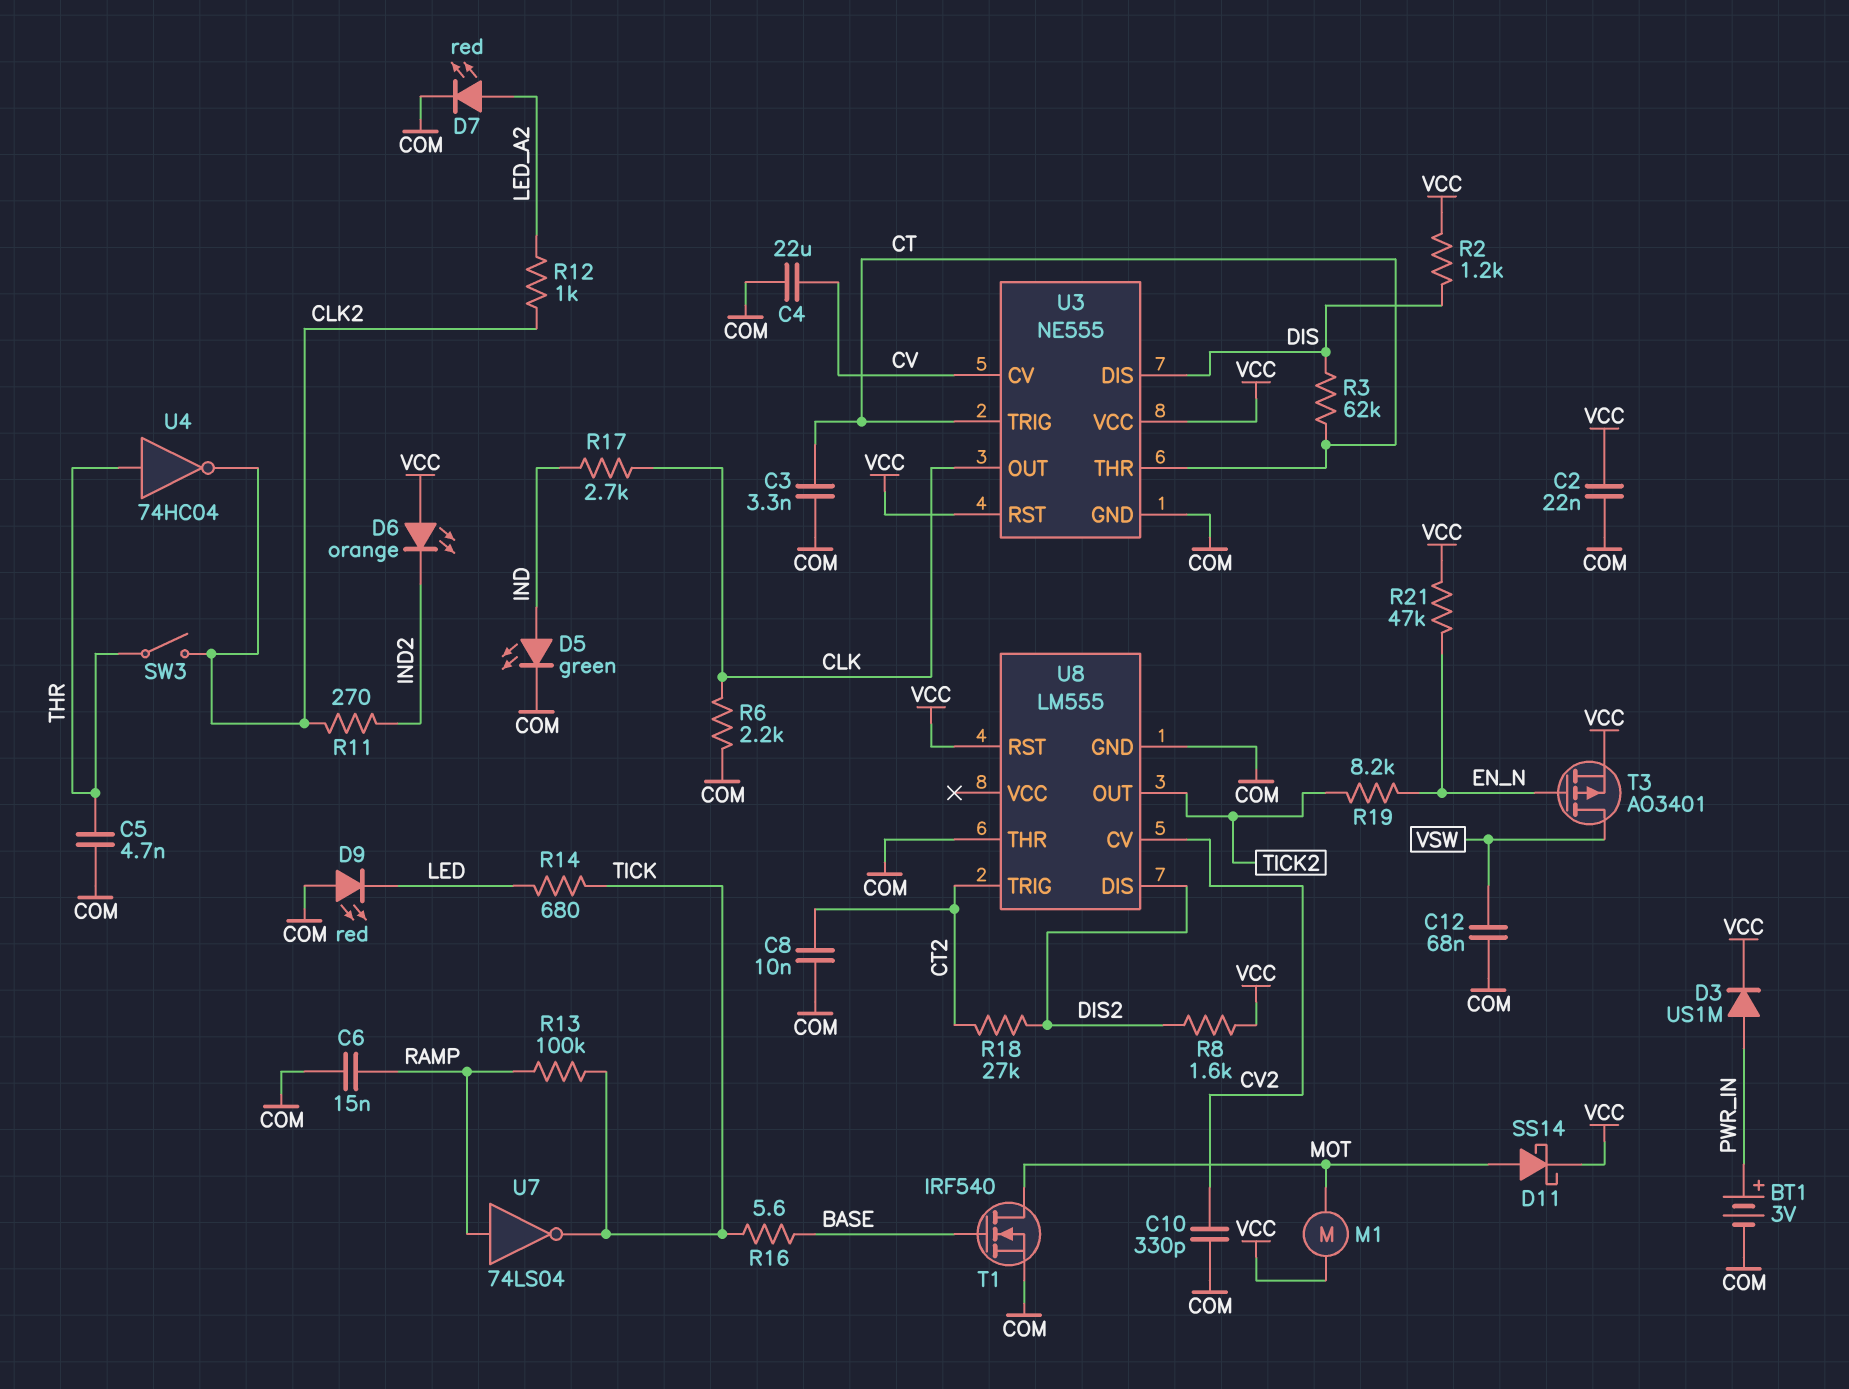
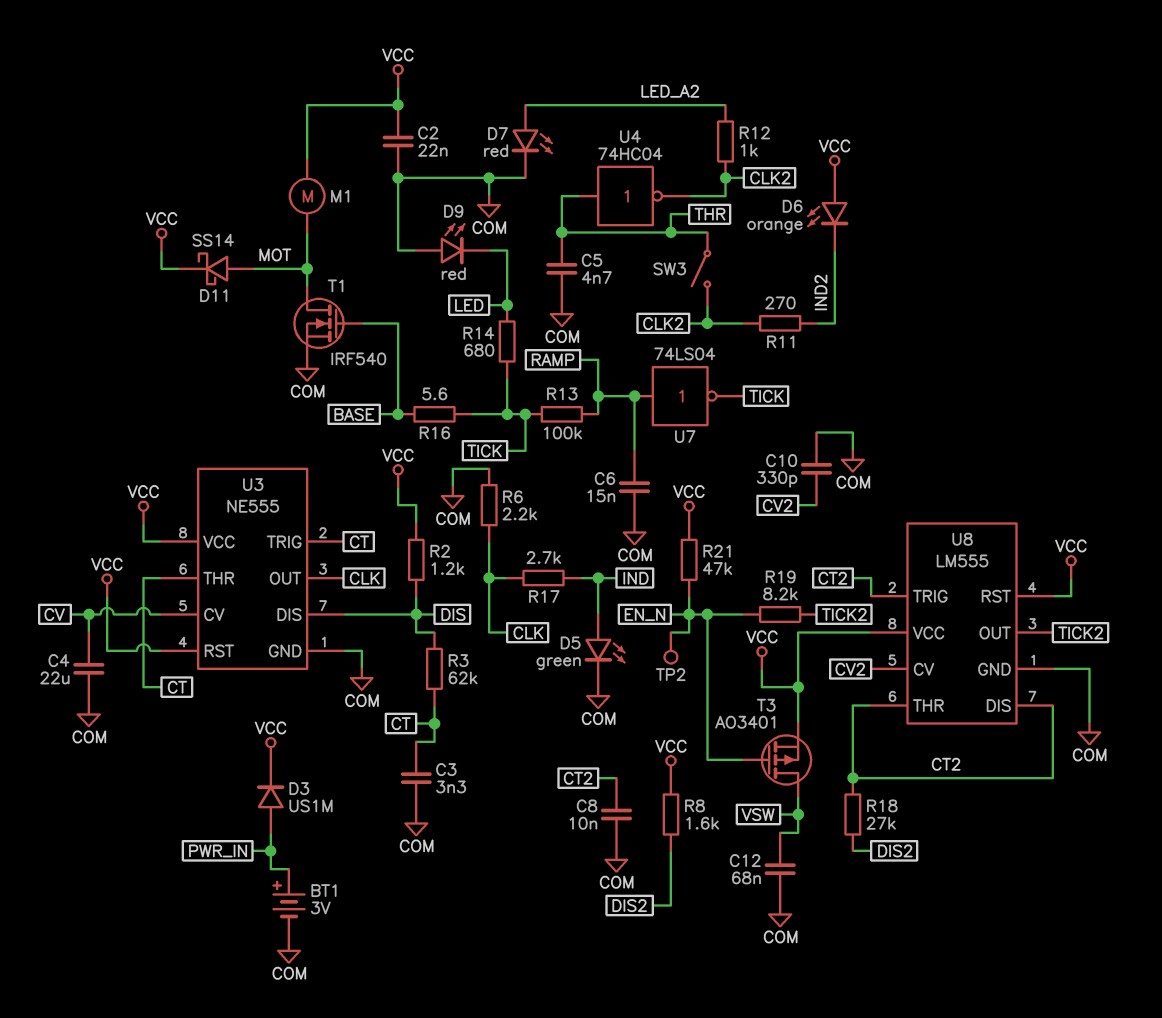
TP2: none -> test point (EN_N)
U8 pin DIS: DIS2 -> CT2
U8 pin THR: COM -> CT2
U8 pin VCC: none -> VCC

